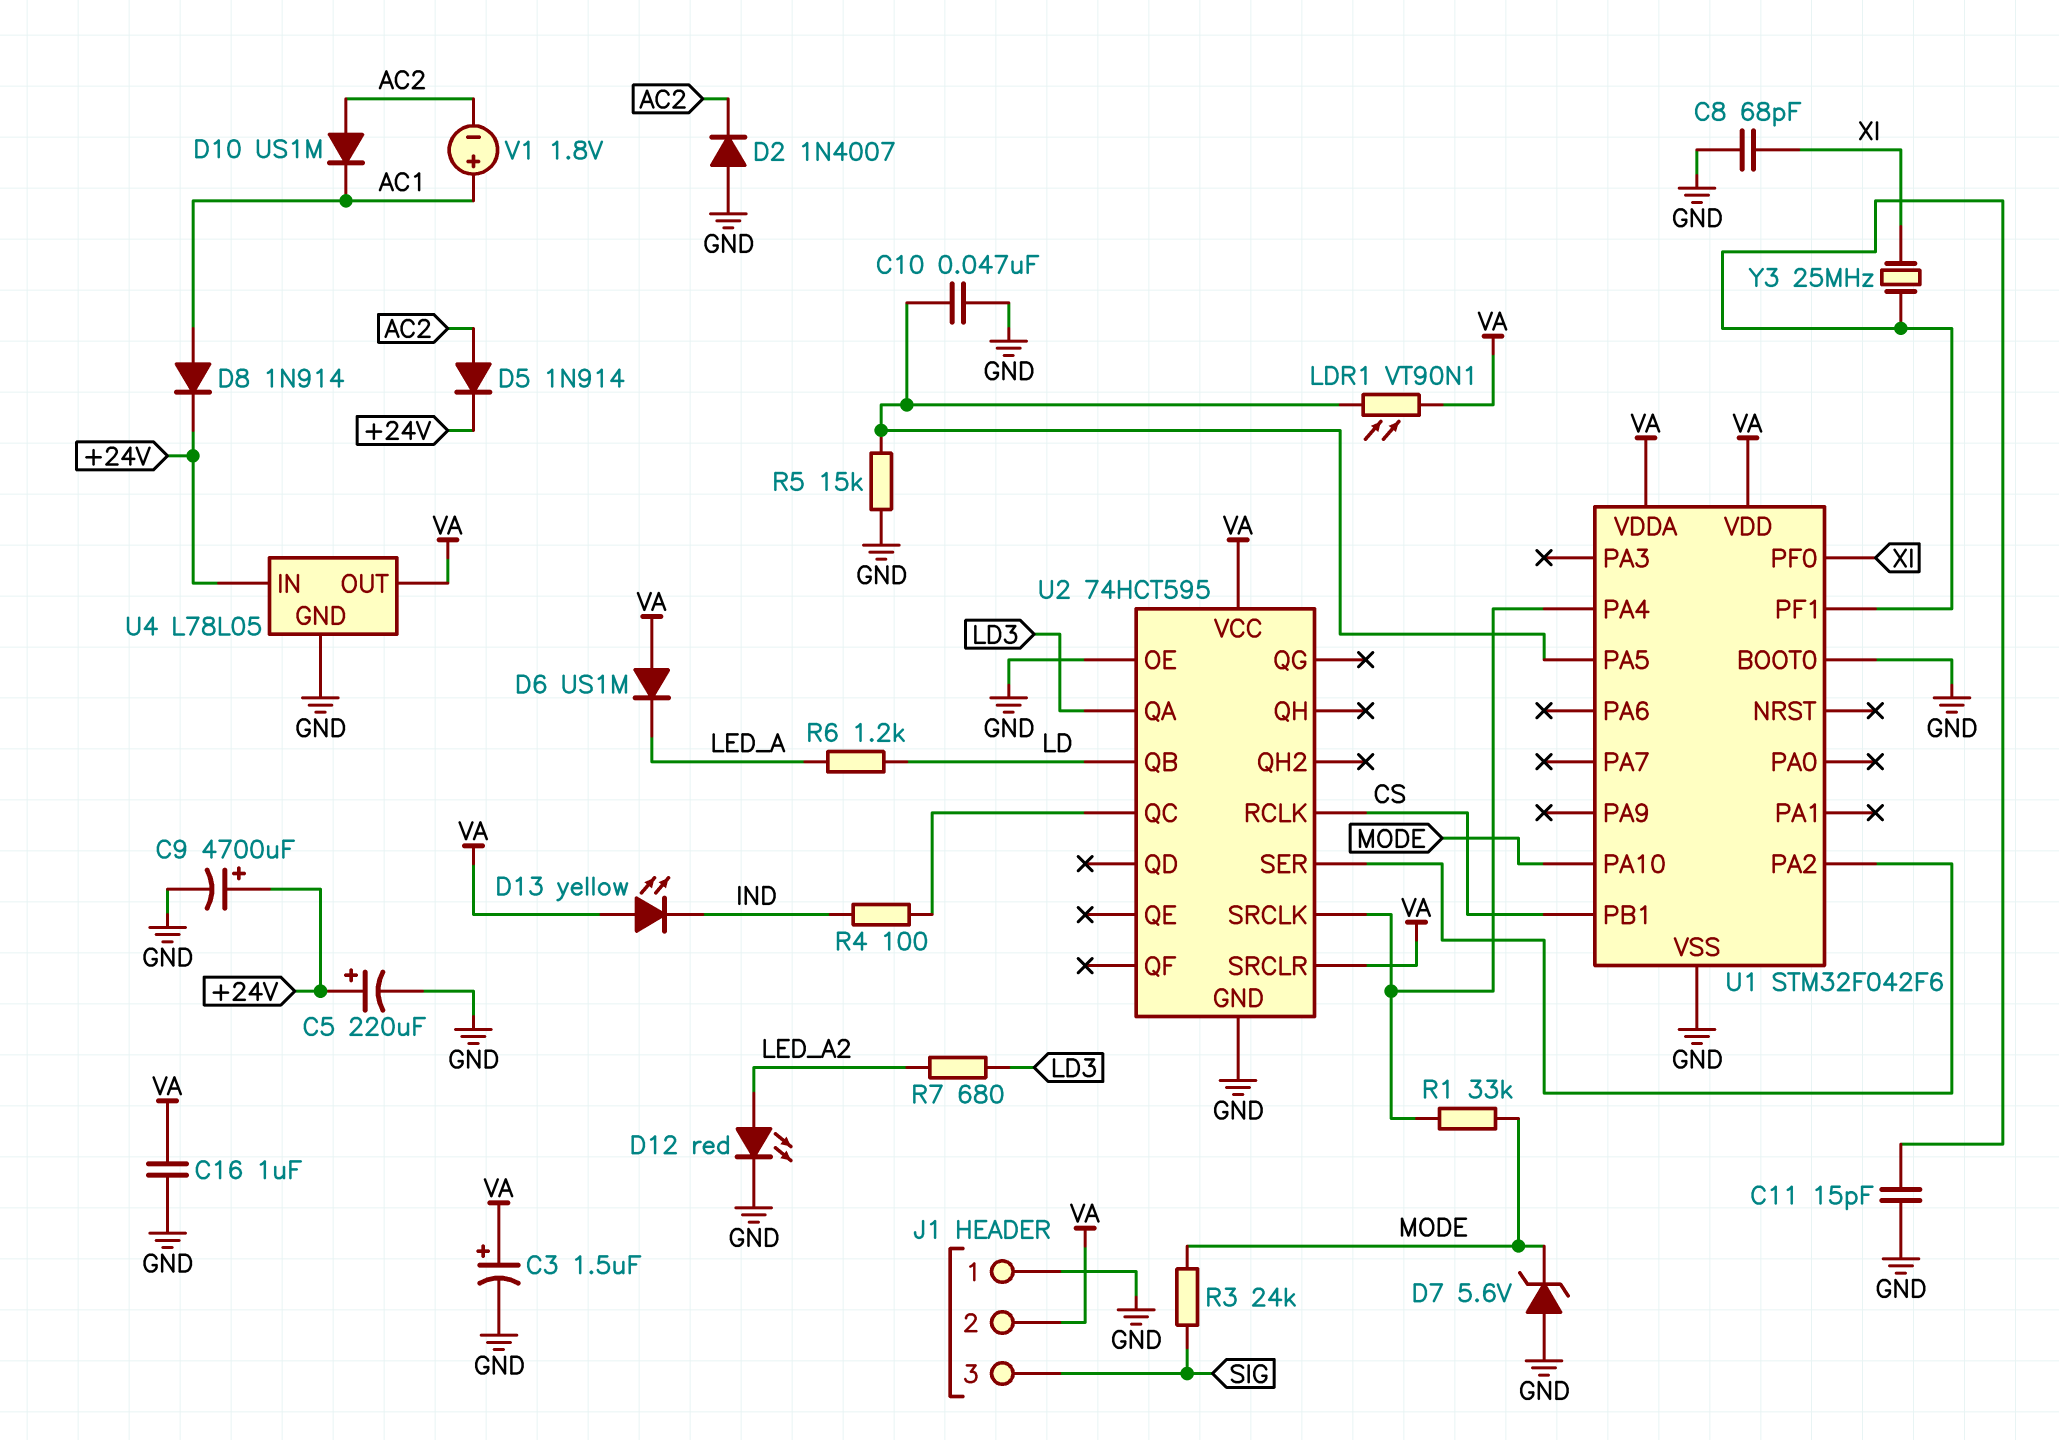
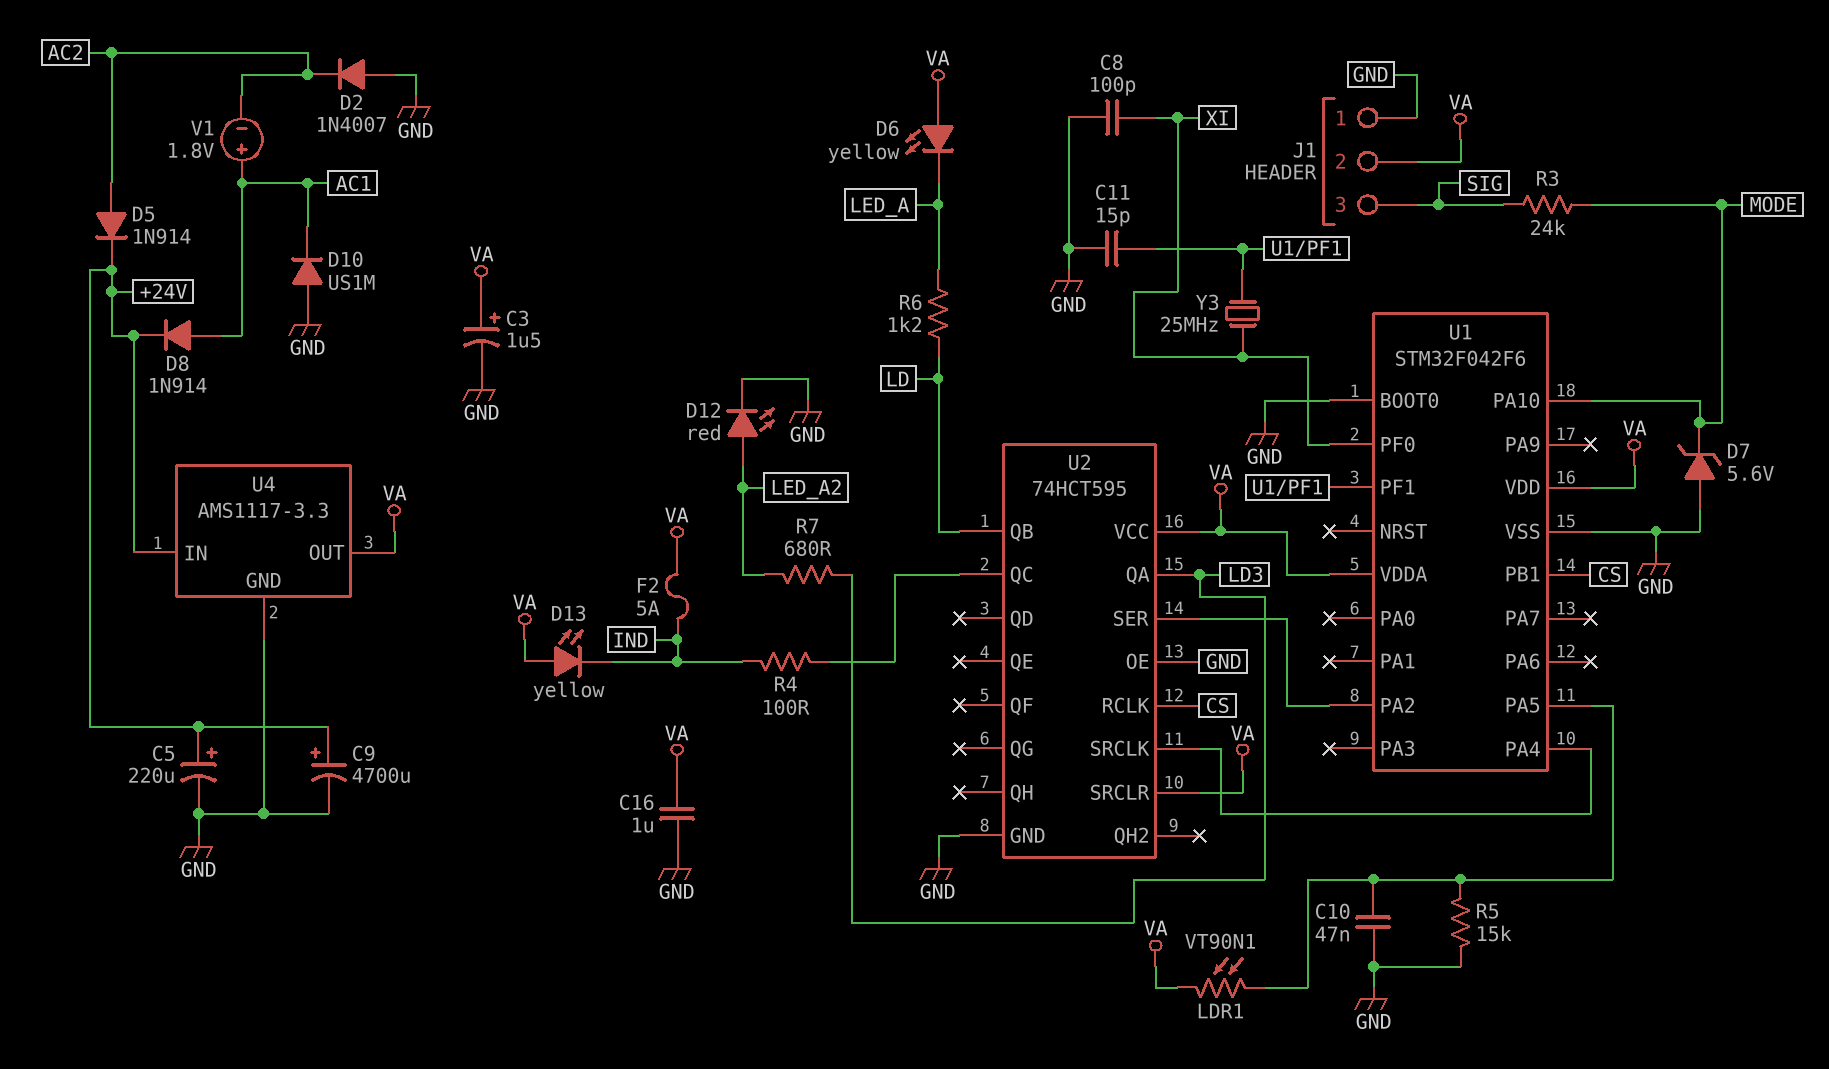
C8: 68pF (GND, XI) -> 100pF (GND, XI)
D6: diode US1M (A VA, K LED_A) -> LED yellow (A VA, K LED_A)
D10: diode US1M (A AC2, K AC1) -> diode US1M (A GND, K AC1)
F2: none -> 5A (IND, VA)
R1: 33k (MODE, U1/PA4) -> none
U4: L78L05 -> AMS1117-3.3

